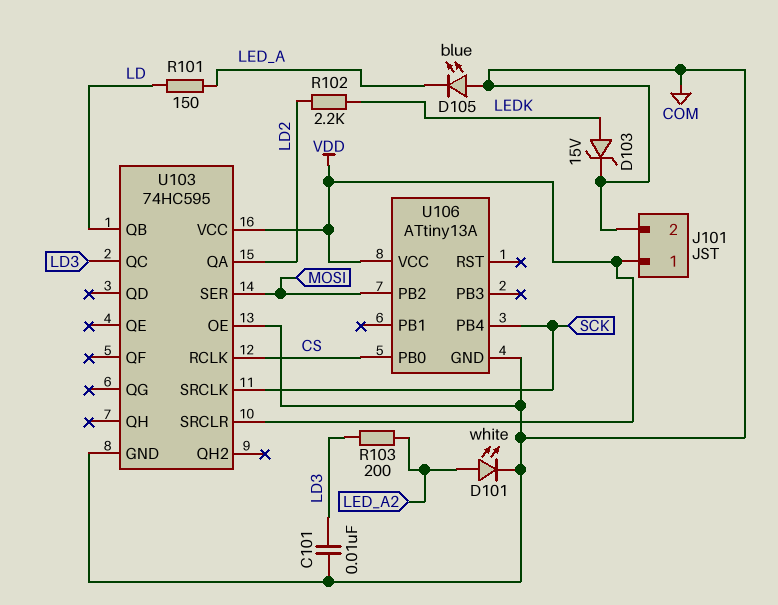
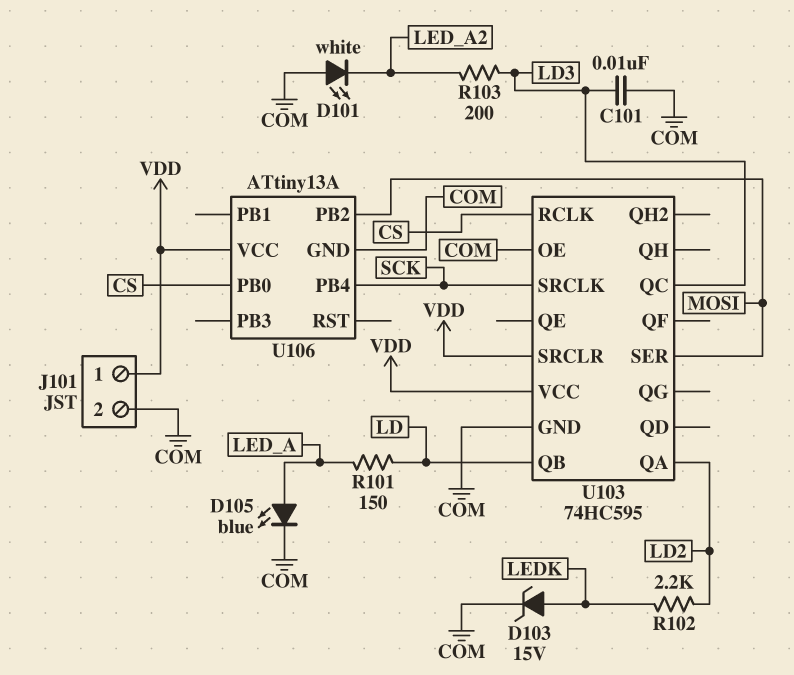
D101: LED white (A LED_A2, K COM) -> LED white (A COM, K LED_A2)
D105: LED blue (A COM, K LED_A) -> LED blue (A LED_A, K COM)

